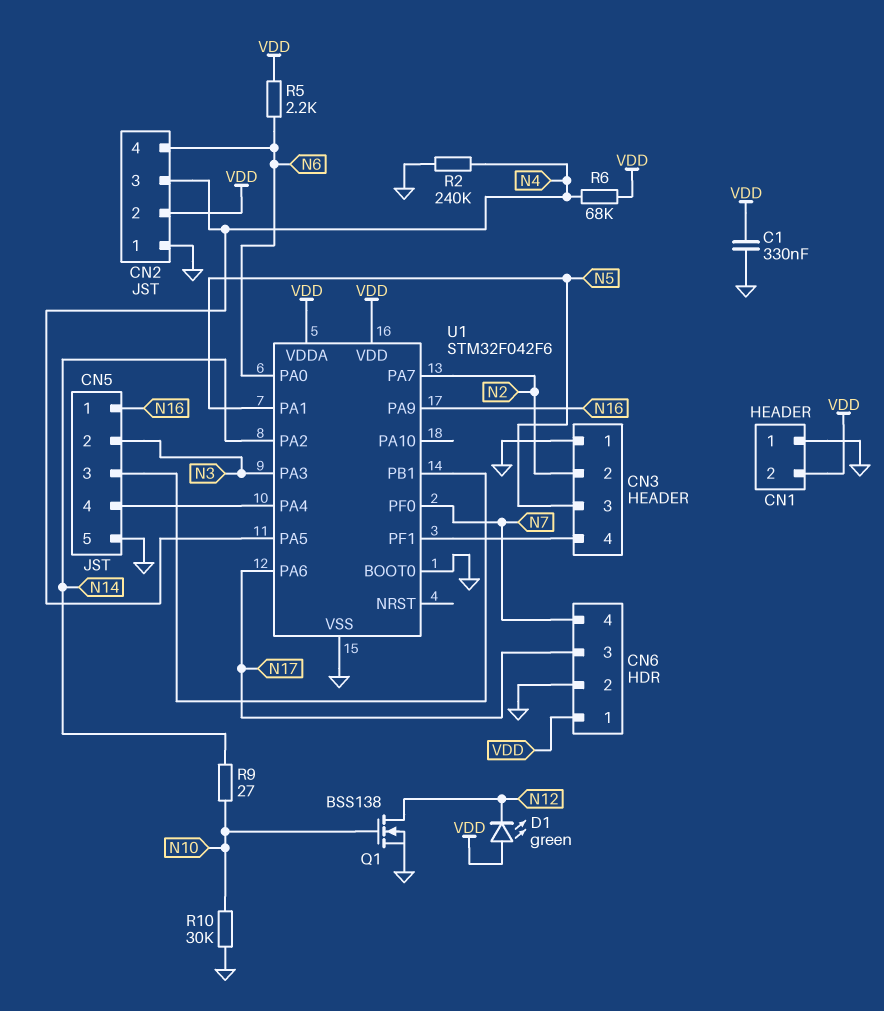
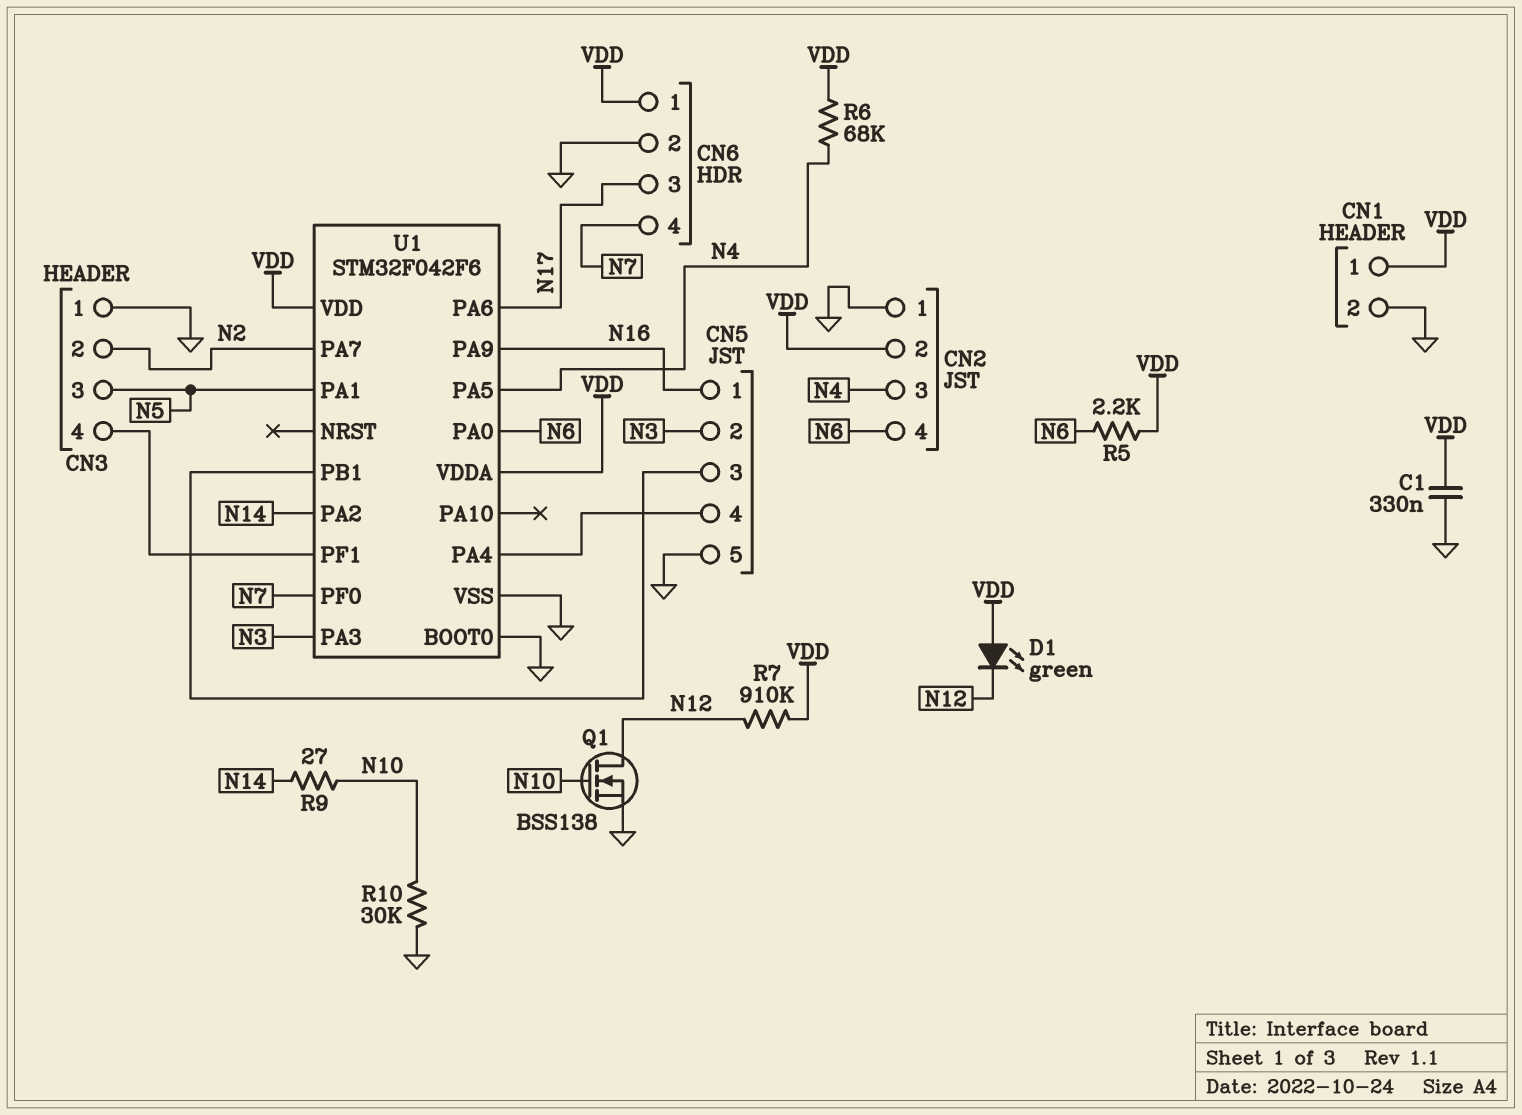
CN1 pin 1: GND -> VDD
CN1 pin 2: VDD -> GND
R2: 240k (GND, N4) -> none
R7: none -> 910k (N12, VDD)

